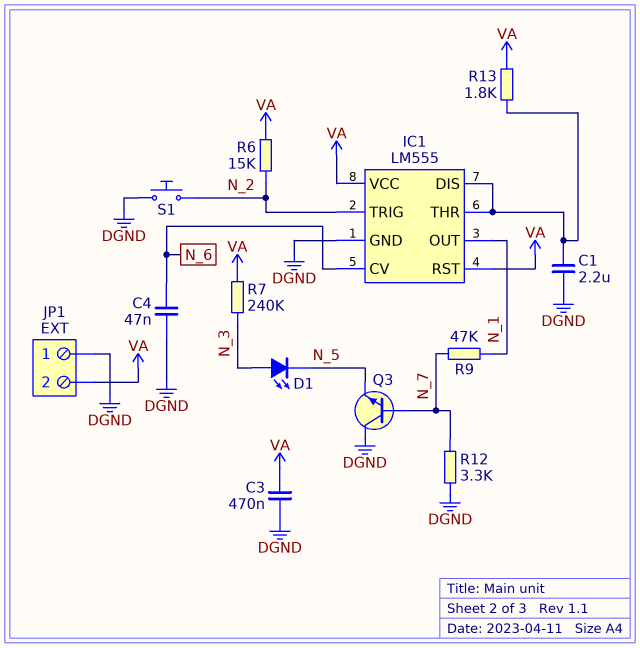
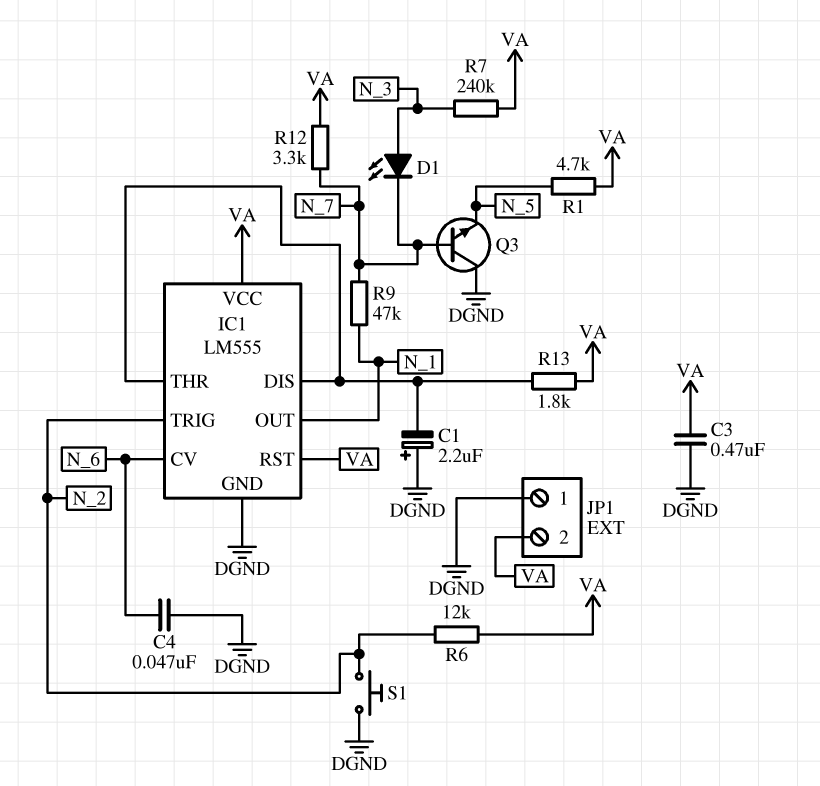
C1: 2.2uF (DGND, IC1/DIS) -> 2.2uF (plus DGND, minus IC1/DIS)
D1: LED (A N_3, K N_5) -> LED (A N_3, K N_7)
R1: none -> 4.7k (N_5, VA)
R6: 15k (N_2, VA) -> 12k (N_2, VA)
R12: 3.3k (DGND, N_7) -> 3.3k (N_7, VA)

